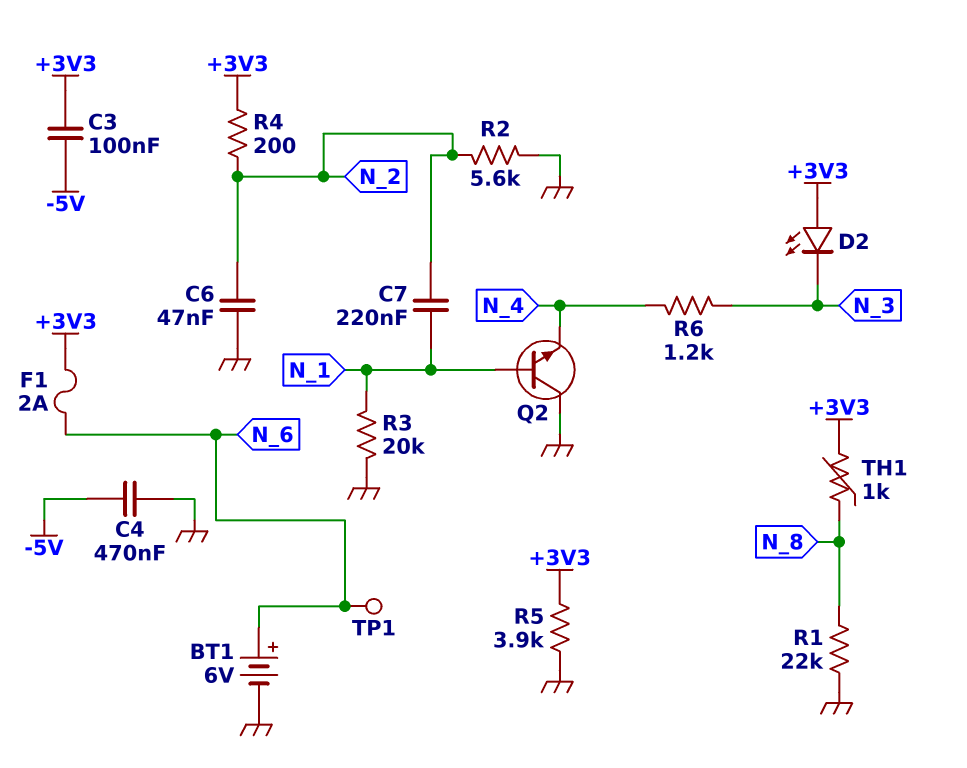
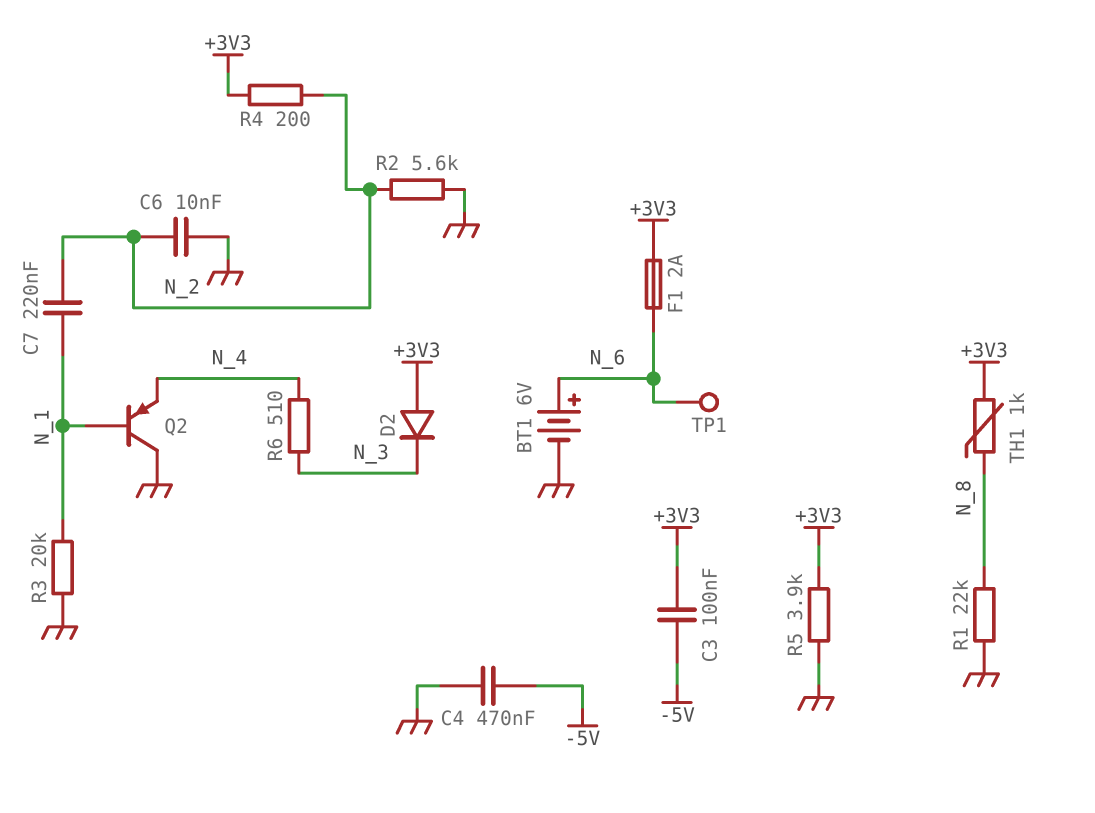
C6: 47nF (GND, N_2) -> 10nF (GND, N_2)
D2: LED (A +3V3, K N_3) -> diode (A +3V3, K N_3)
Q2: NPN (B N_1, C GND, E N_4) -> PNP (B N_1, C GND, E N_4)
R6: 1.2k (N_3, N_4) -> 510 (N_3, N_4)

